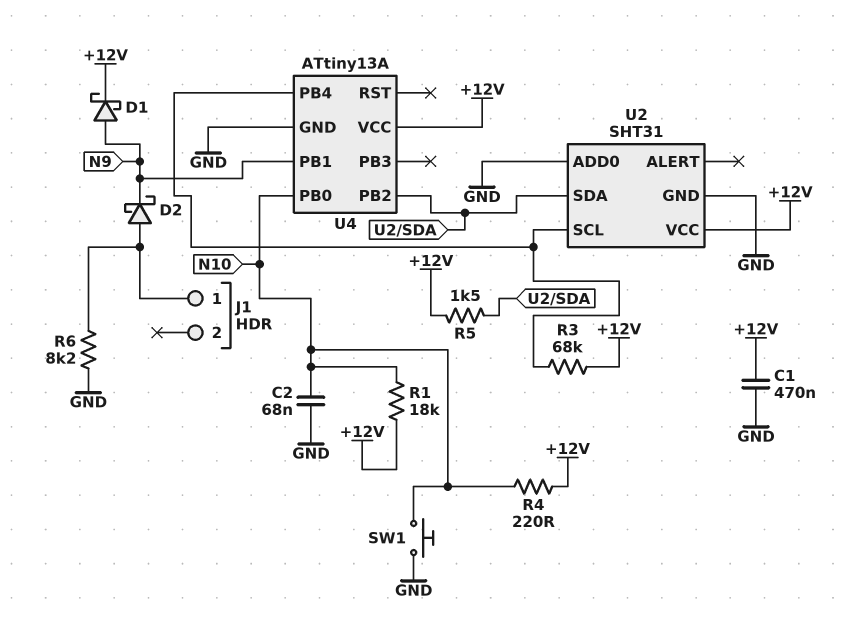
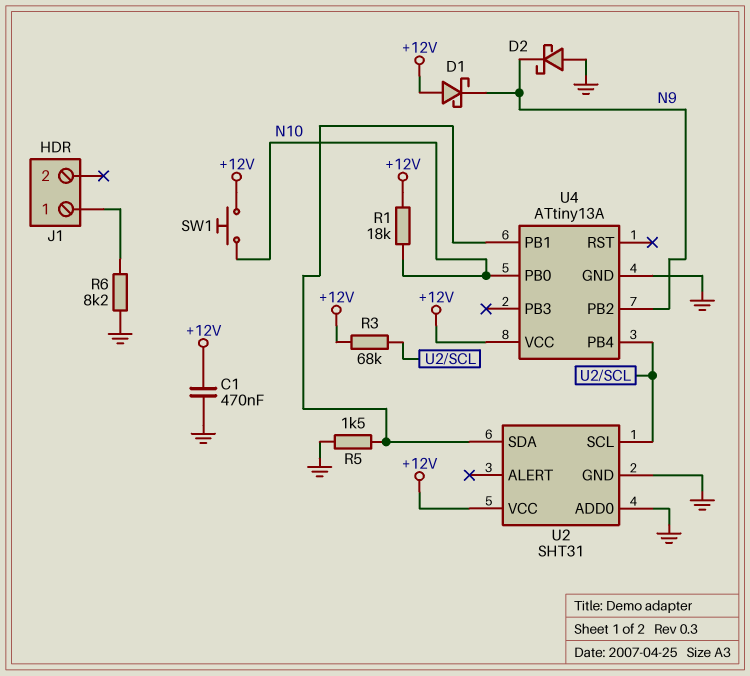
C2: 68nF (GND, N10) -> none
D1: schottky (A N9, K +12V) -> schottky (A +12V, K N9)
D2: schottky (A J1/1, K N9) -> schottky (A GND, K N9)
R4: 220 (+12V, N10) -> none
R5: 1.5k (+12V, U2/SDA) -> 1.5k (GND, U2/SDA)
SW1: button (GND, N10) -> button (+12V, N10)
U4 pin PB1: N9 -> U2/SDA
U4 pin PB2: U2/SDA -> N9

